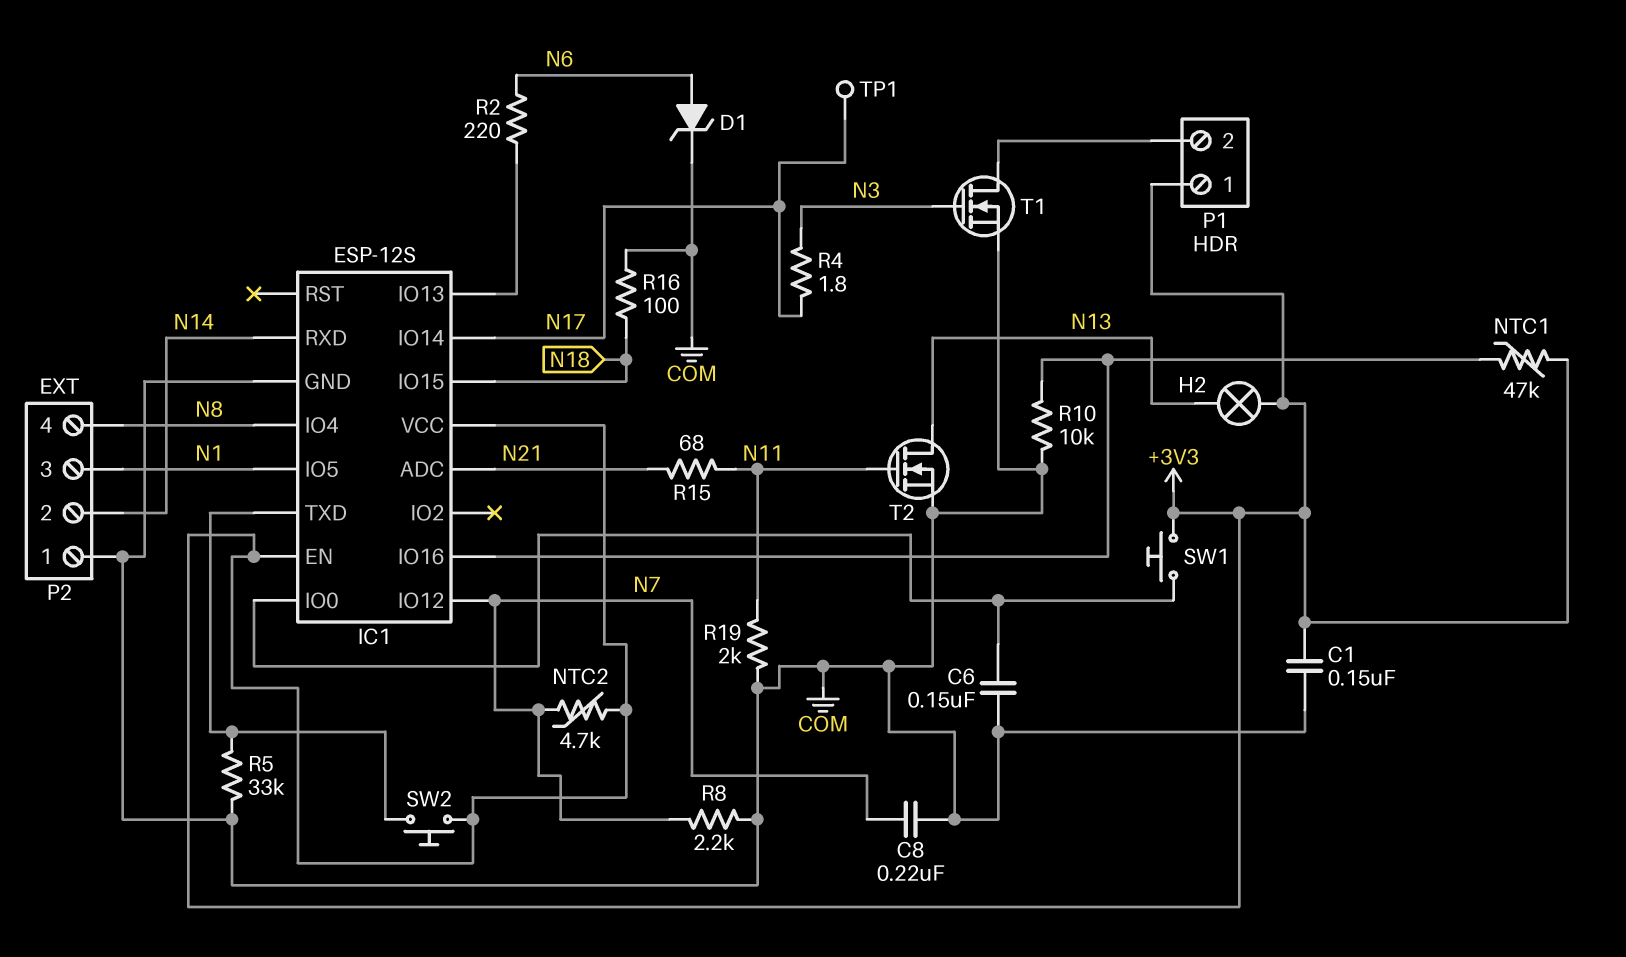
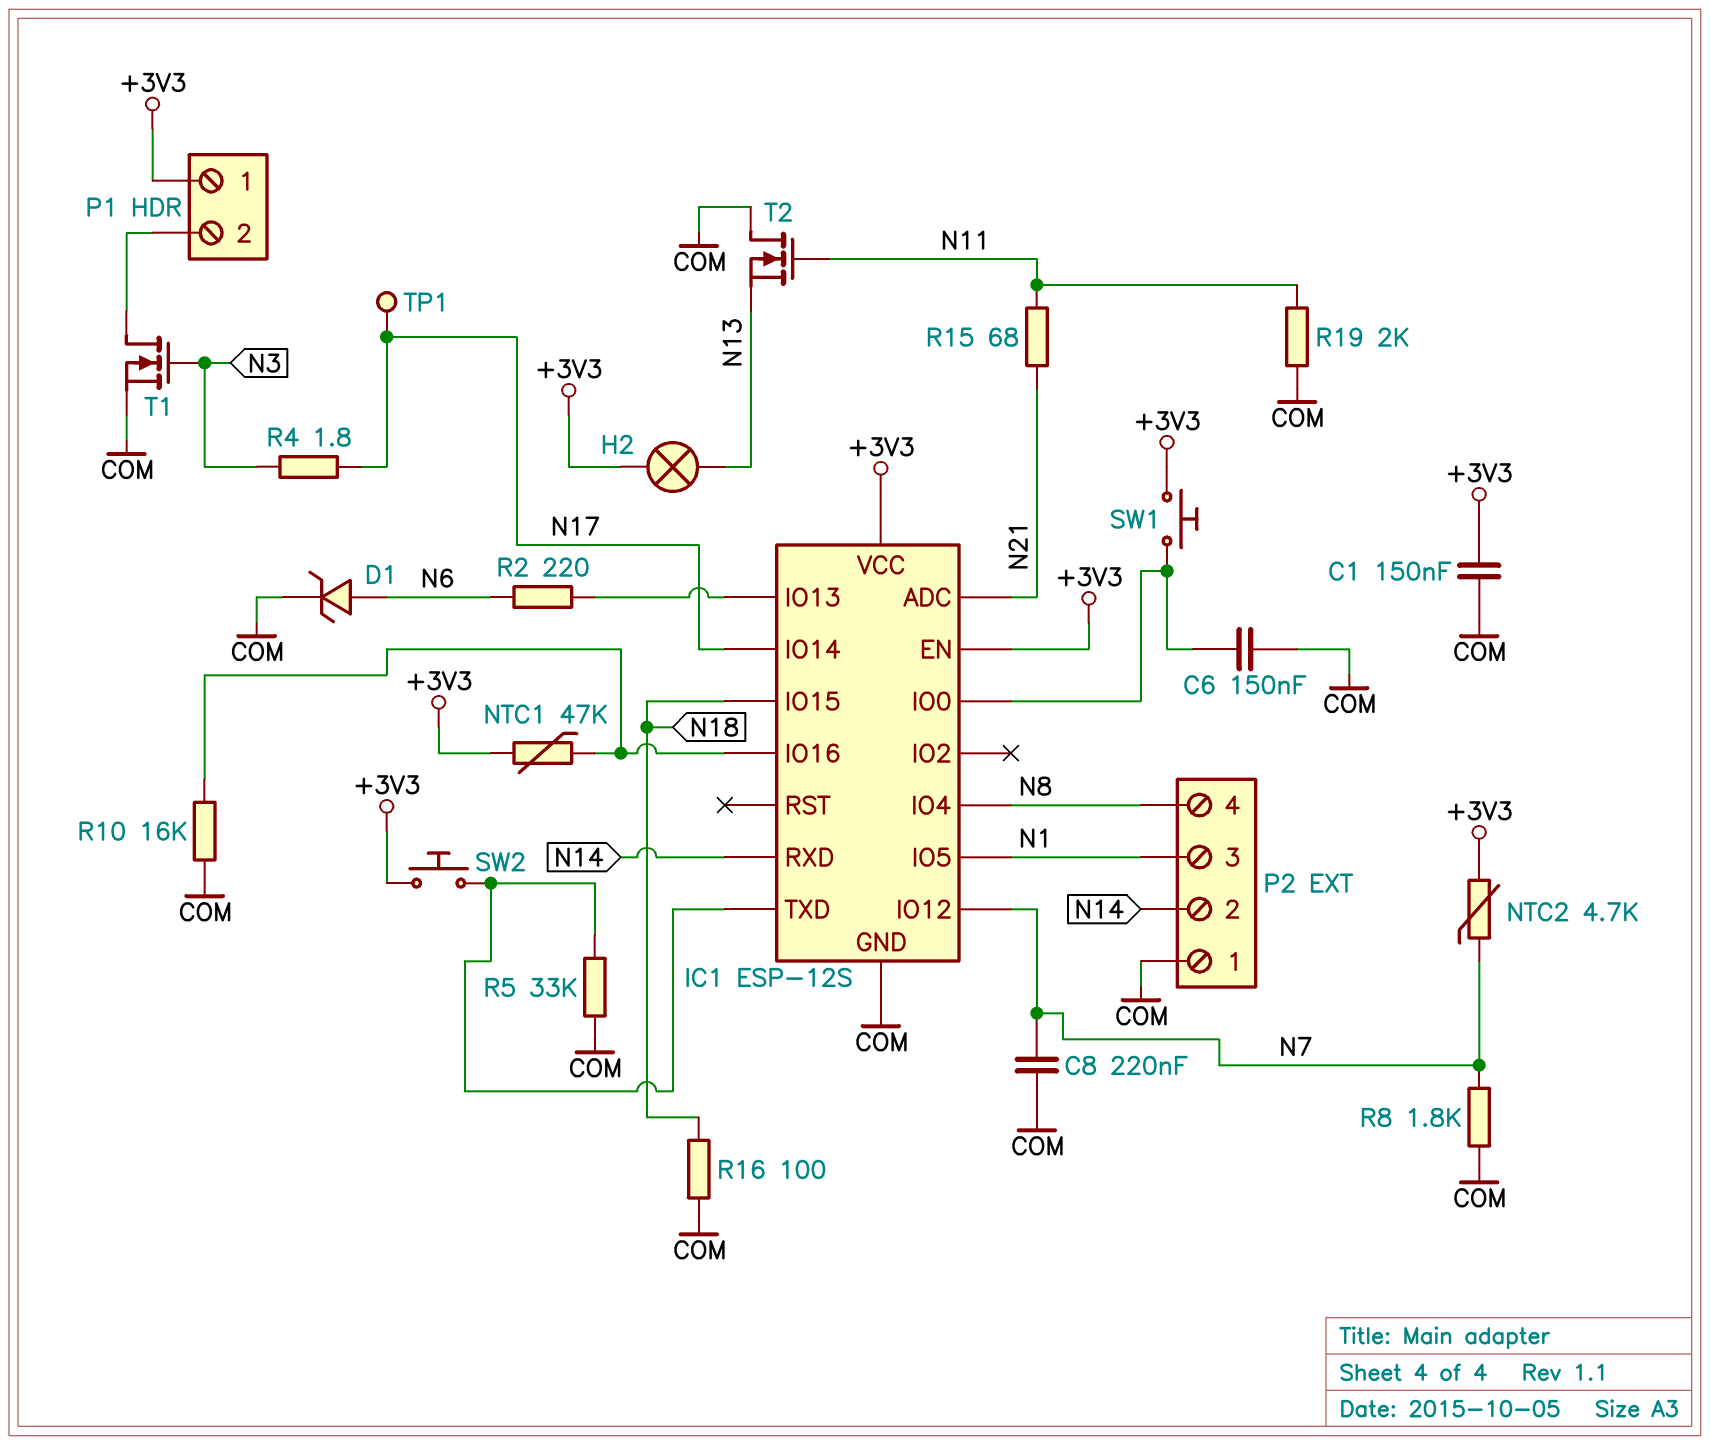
R8: 2.2k (COM, N7) -> 1.8k (COM, N7)
R10: 10k (COM, IC1/IO16) -> 16k (COM, IC1/IO16)
T2: NMOS (G N11, D N13, S COM) -> NMOS (G N11, D COM, S N13)

